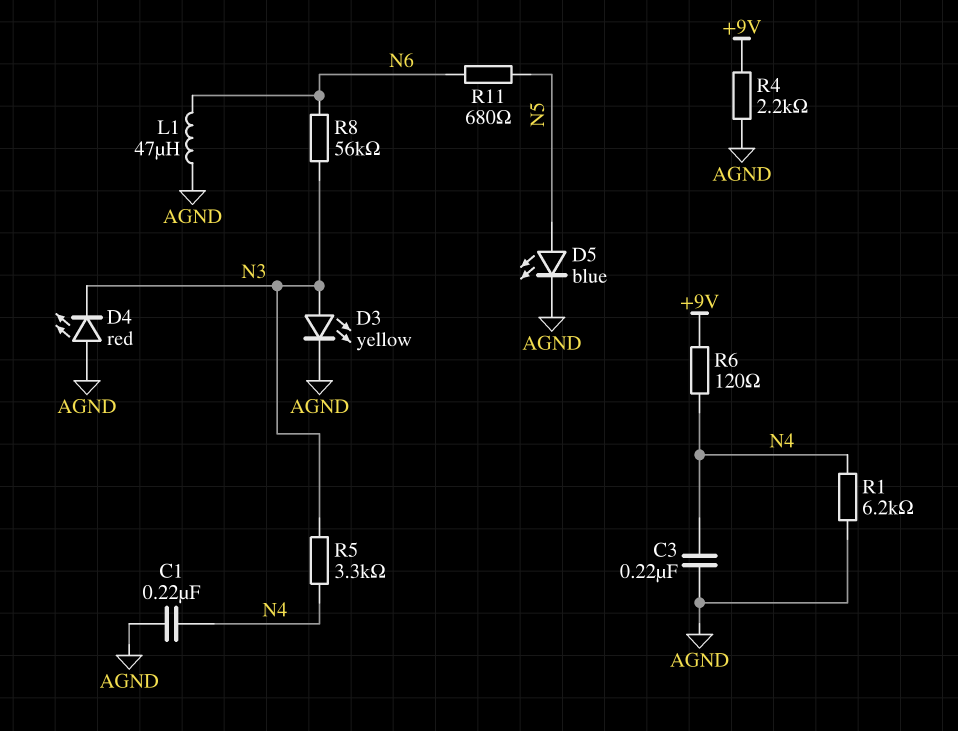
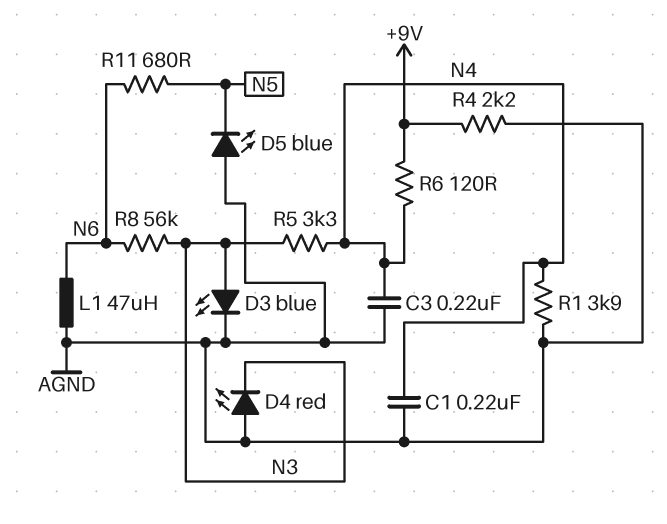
D3: LED yellow (A N3, K AGND) -> LED blue (A N3, K AGND)
D5: LED blue (A N5, K AGND) -> LED blue (A AGND, K N5)
R1: 6.2k (AGND, N4) -> 3.9k (AGND, N4)

